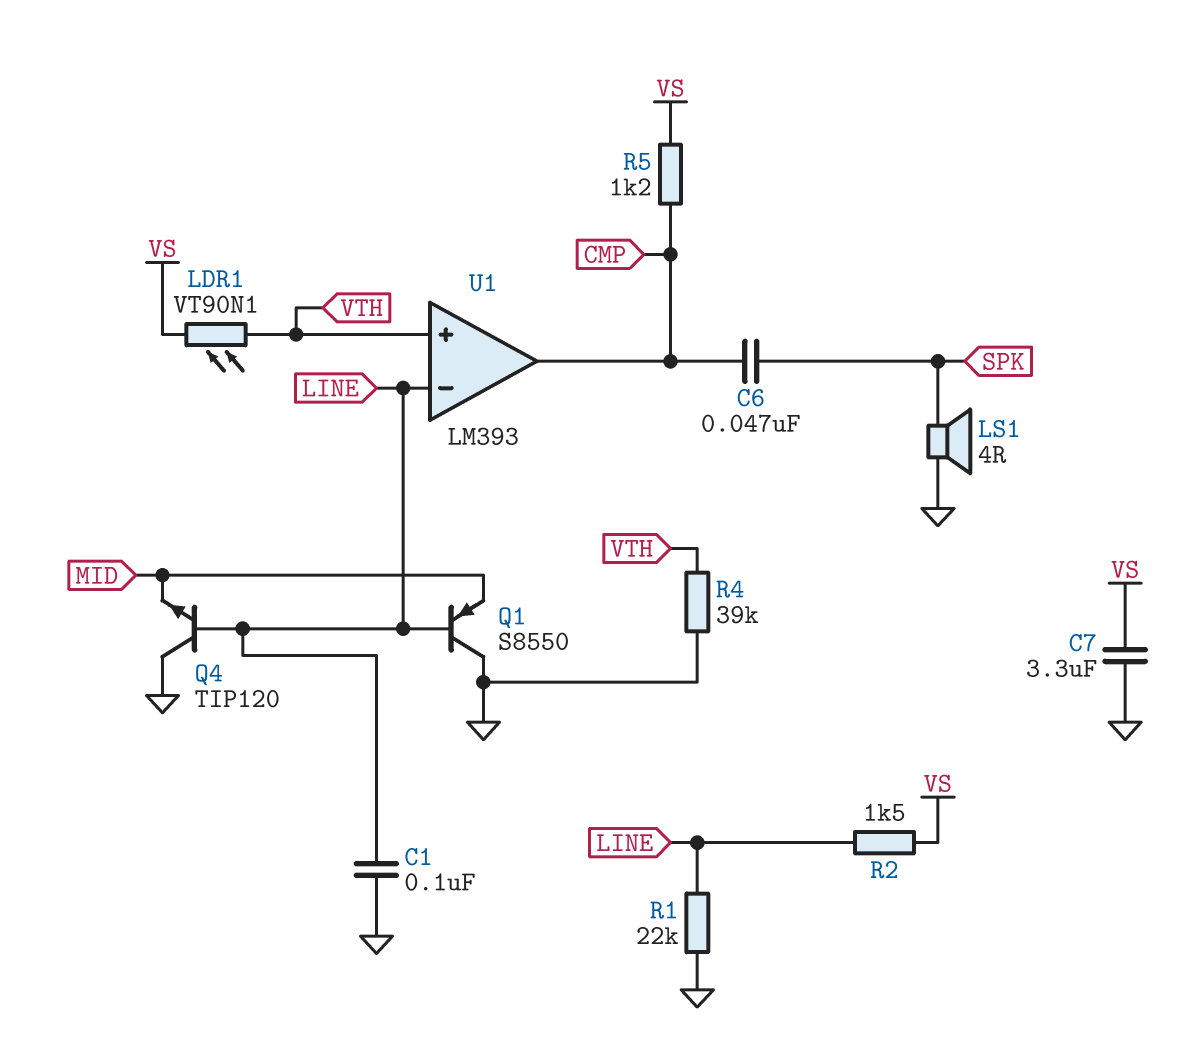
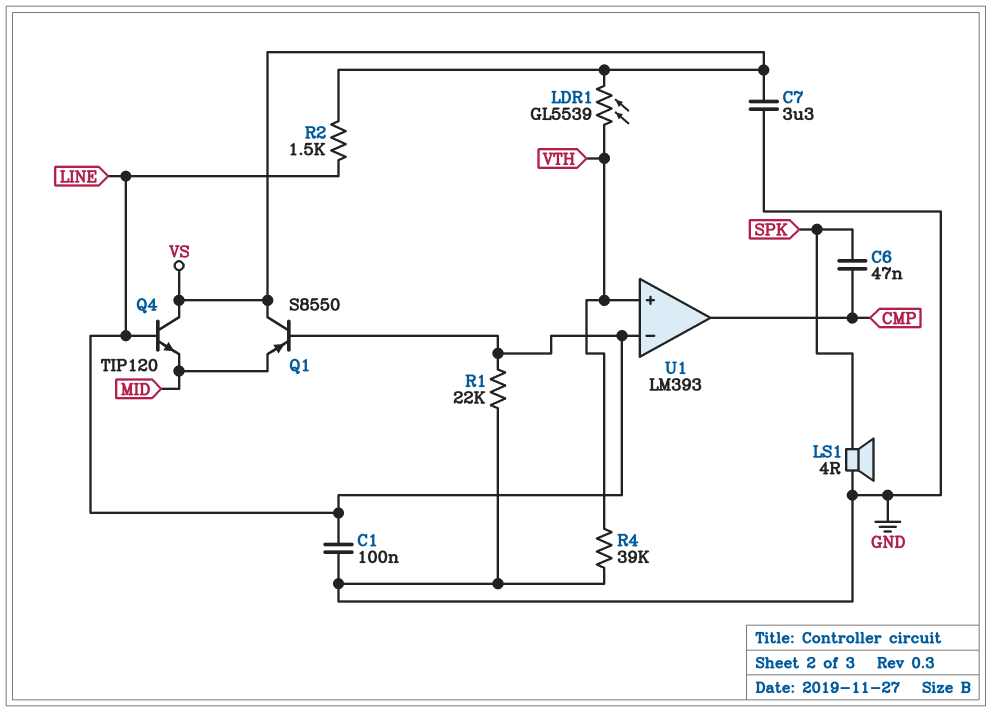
LDR1: VT90N1 (VS, VTH) -> GL5539 (VS, VTH)
Q1: PNP S8550 (B LINE, C GND, E MID) -> PNP S8550 (B LINE, C VS, E MID)
Q4: NPN TIP120 (B LINE, C GND, E MID) -> NPN TIP120 (B LINE, C VS, E MID)
R5: 1.2k (CMP, VS) -> none

